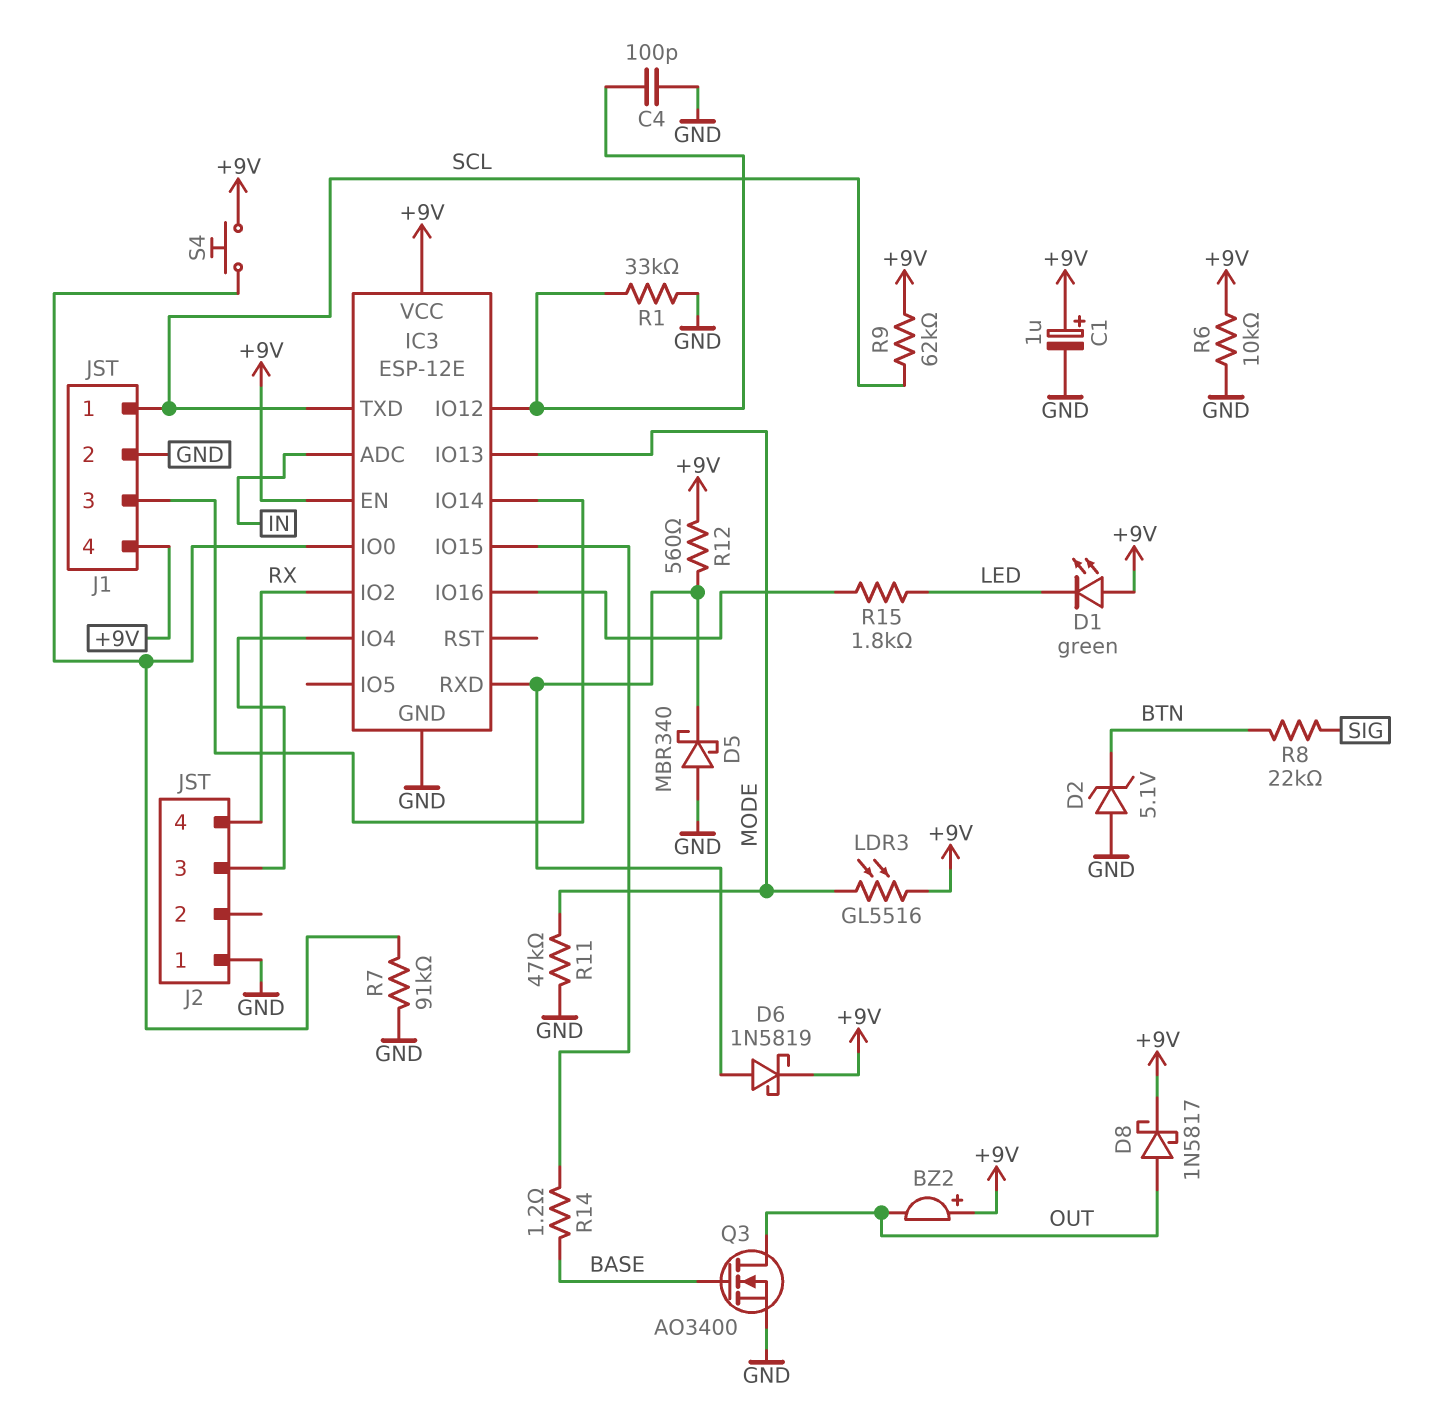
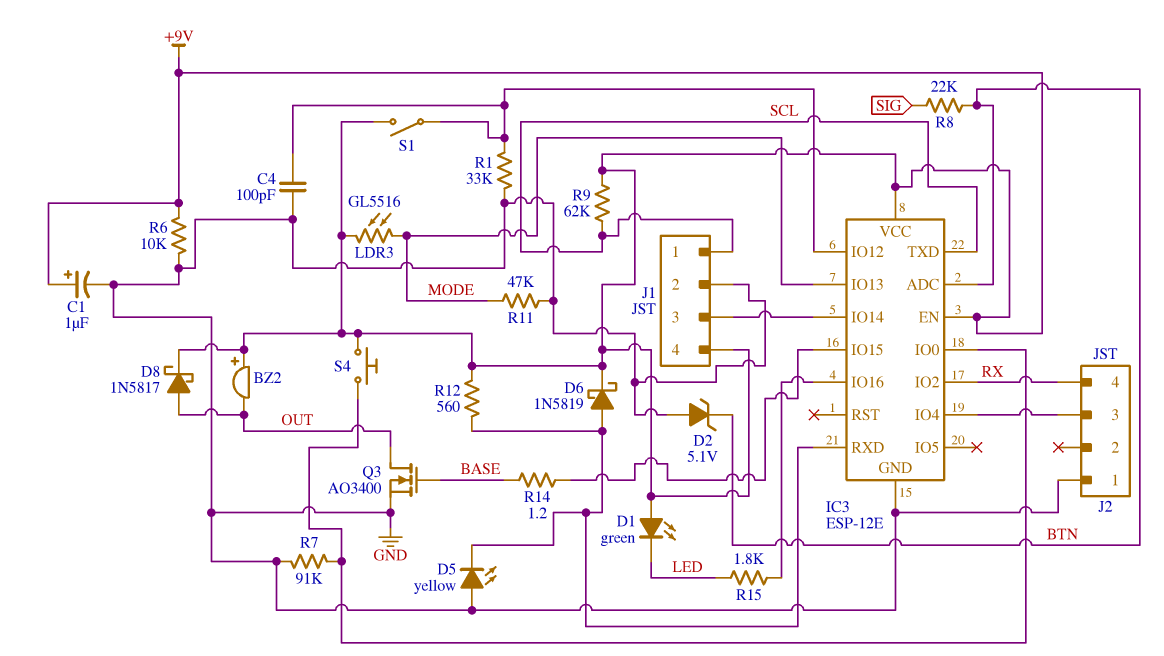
D5: schottky MBR340 (A GND, K IC3/RXD) -> LED yellow (A GND, K IC3/RXD)
IC3 pin ADC: IN -> BTN
S1: none -> switch (+9V, IC3/IO12)

